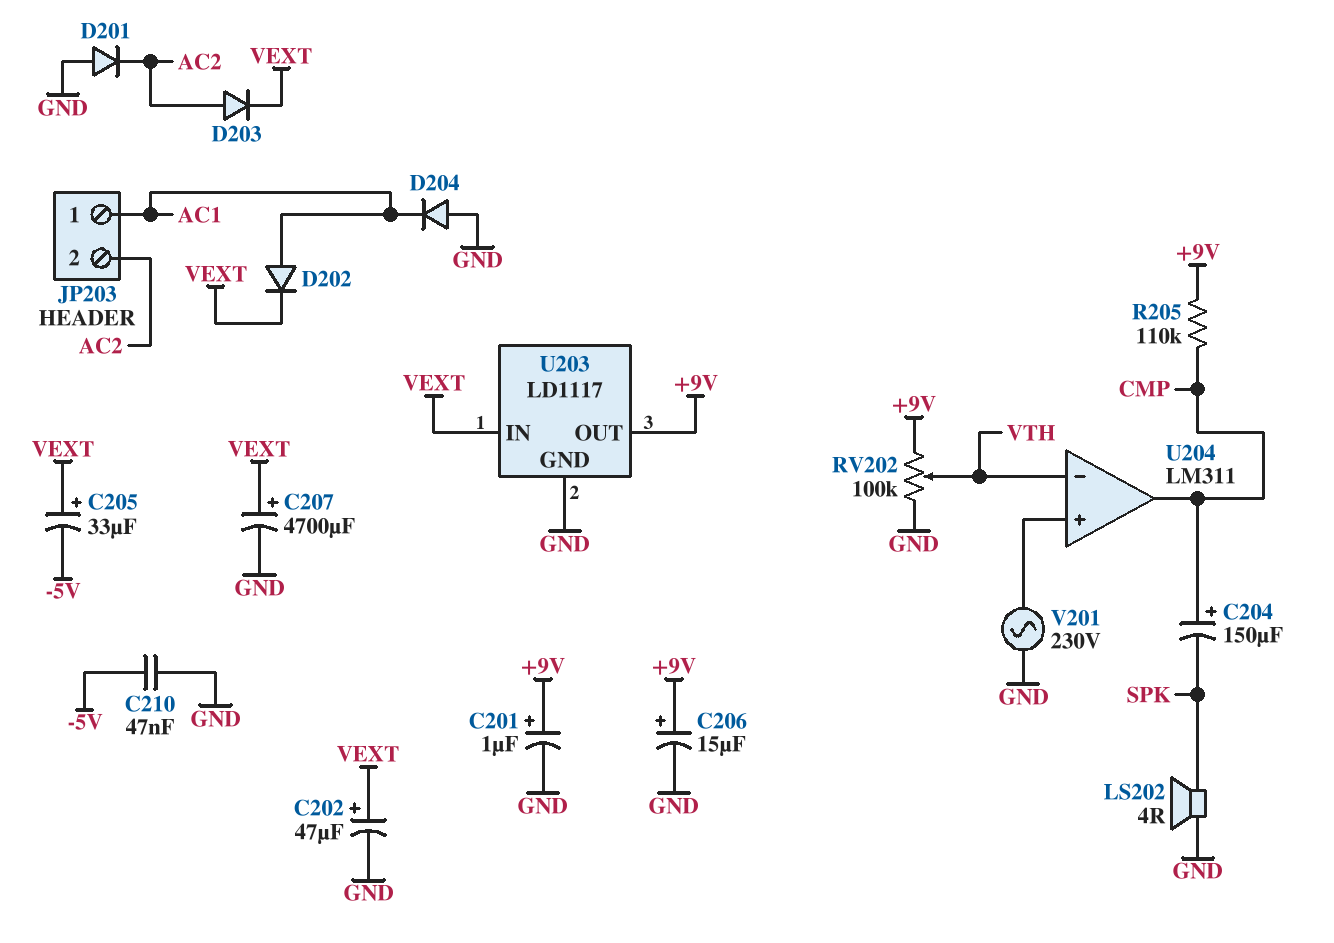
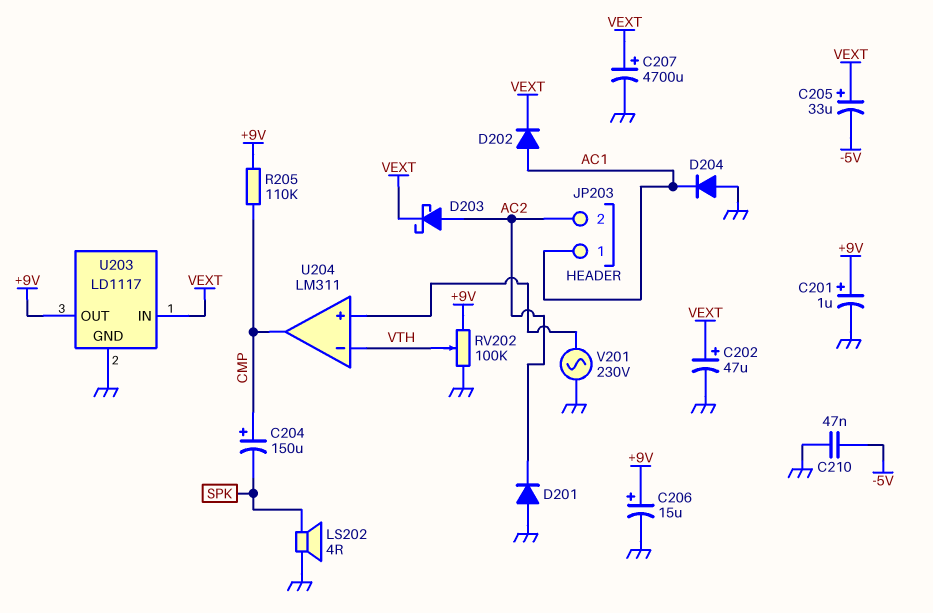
D203: diode (A AC2, K VEXT) -> schottky (A AC2, K VEXT)

